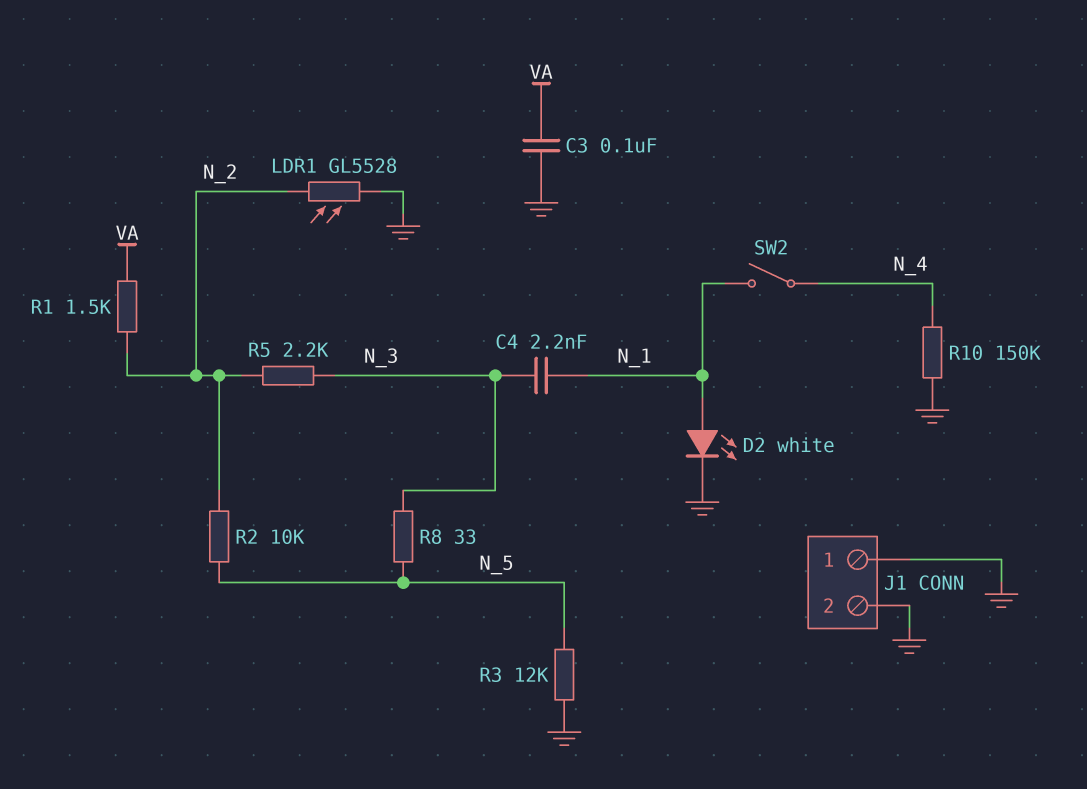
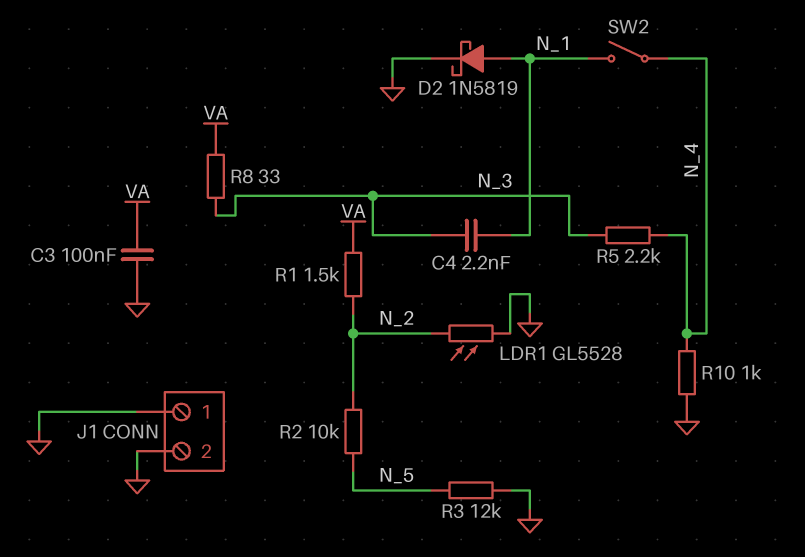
D2: LED white (A N_1, K GND) -> schottky 1N5819 (A N_1, K GND)
R5: 2.2k (N_2, N_3) -> 2.2k (N_3, N_4)
R8: 33 (N_3, N_5) -> 33 (N_3, VA)
R10: 150k (GND, N_4) -> 1k (GND, N_4)

